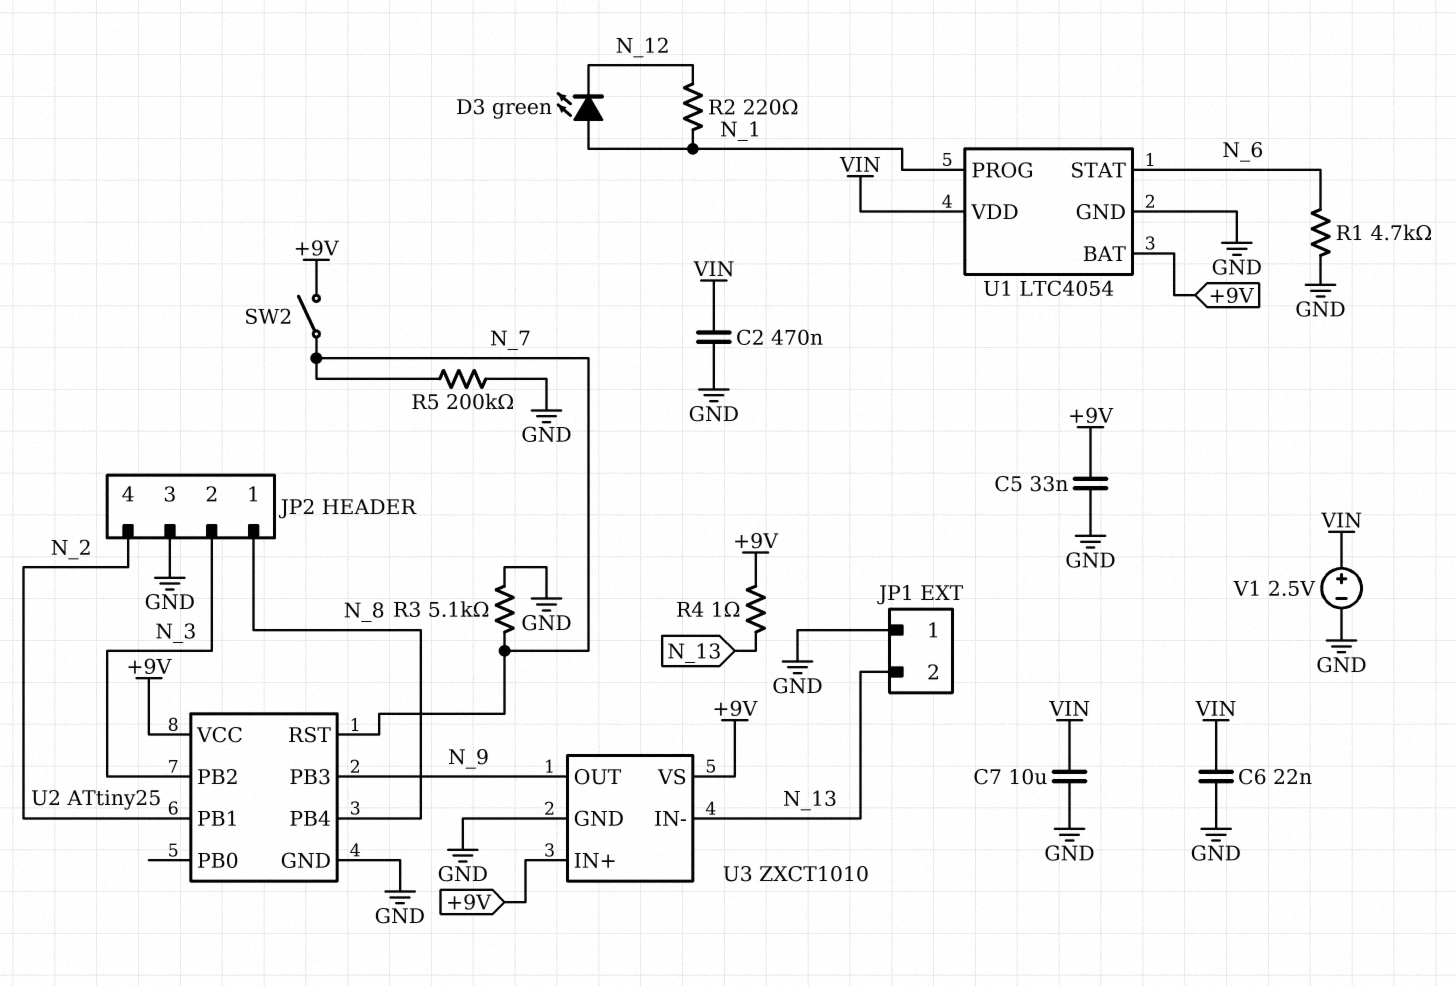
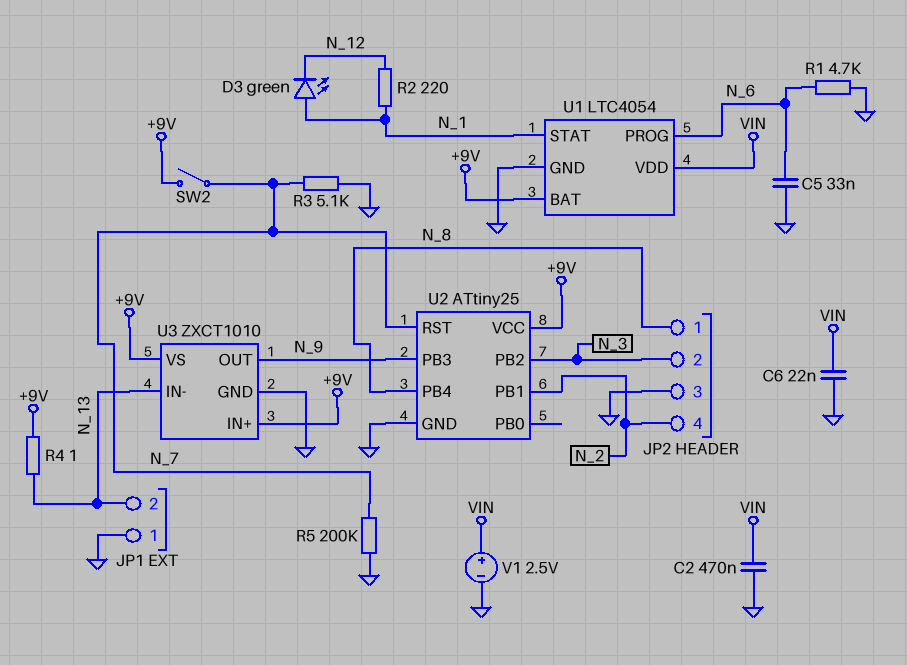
C5: 33nF (+9V, GND) -> 33nF (GND, N_6)
C7: 10uF (GND, VIN) -> none
U1 pin PROG: N_1 -> N_6
U1 pin STAT: N_6 -> N_1

